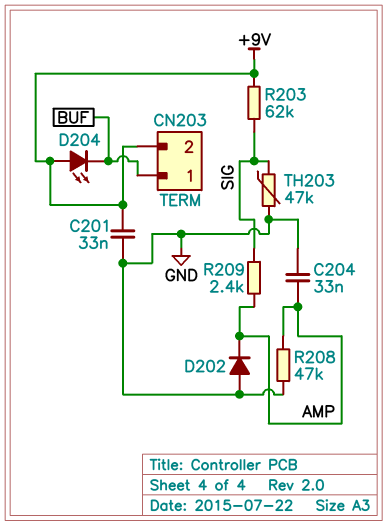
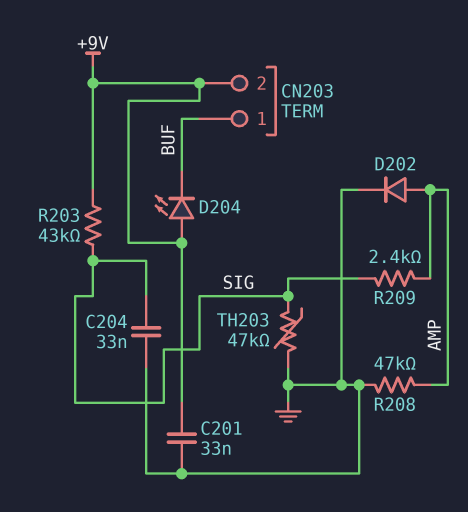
C204: 33nF (AMP, GND) -> 33nF (GND, SIG)
D202: diode (A GND, K AMP) -> diode (A AMP, K GND)
R203: 62k (+9V, SIG) -> 43k (+9V, SIG)

